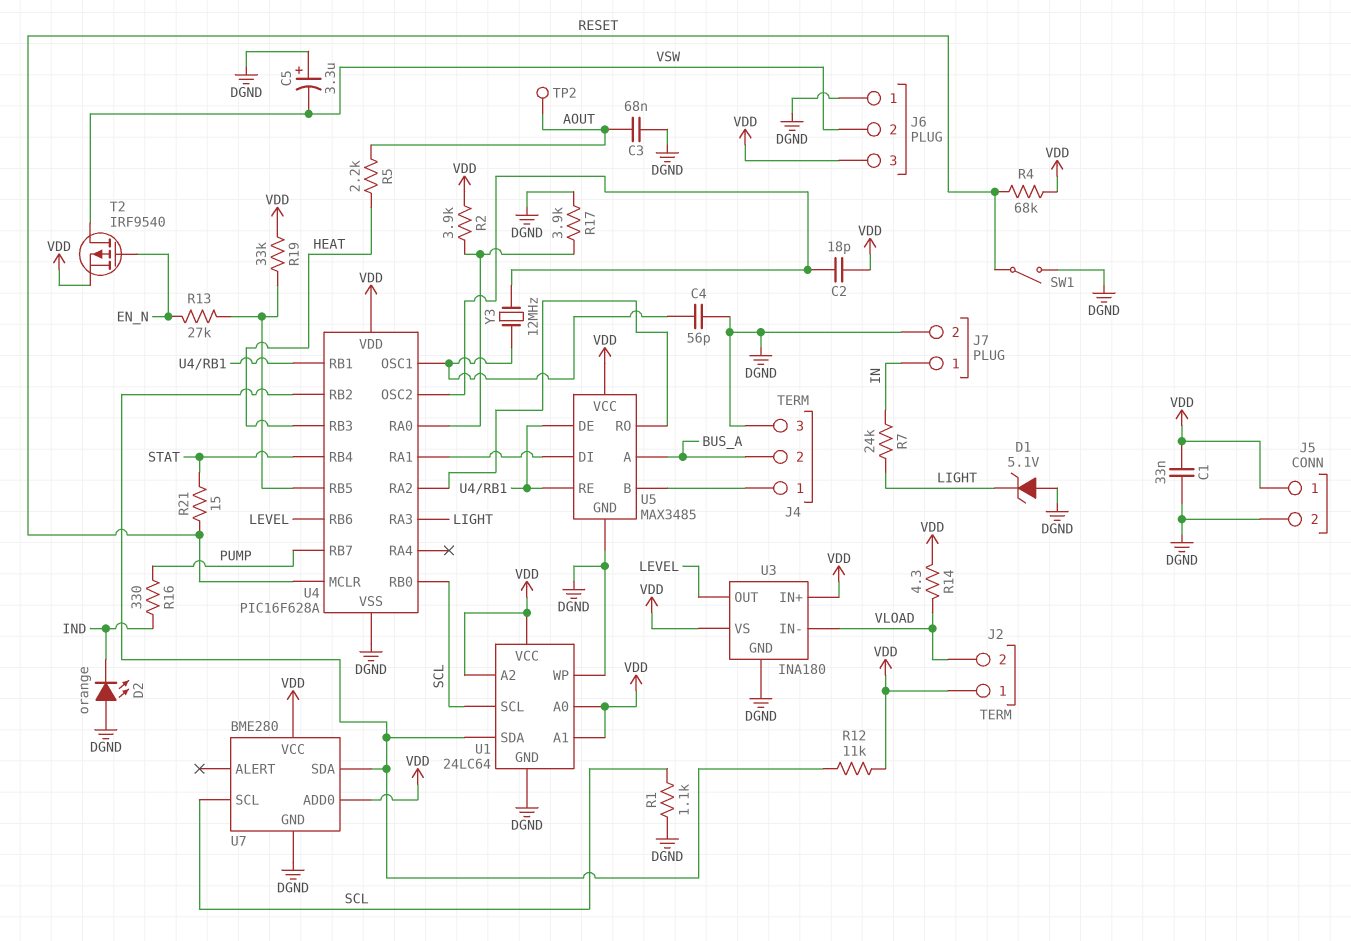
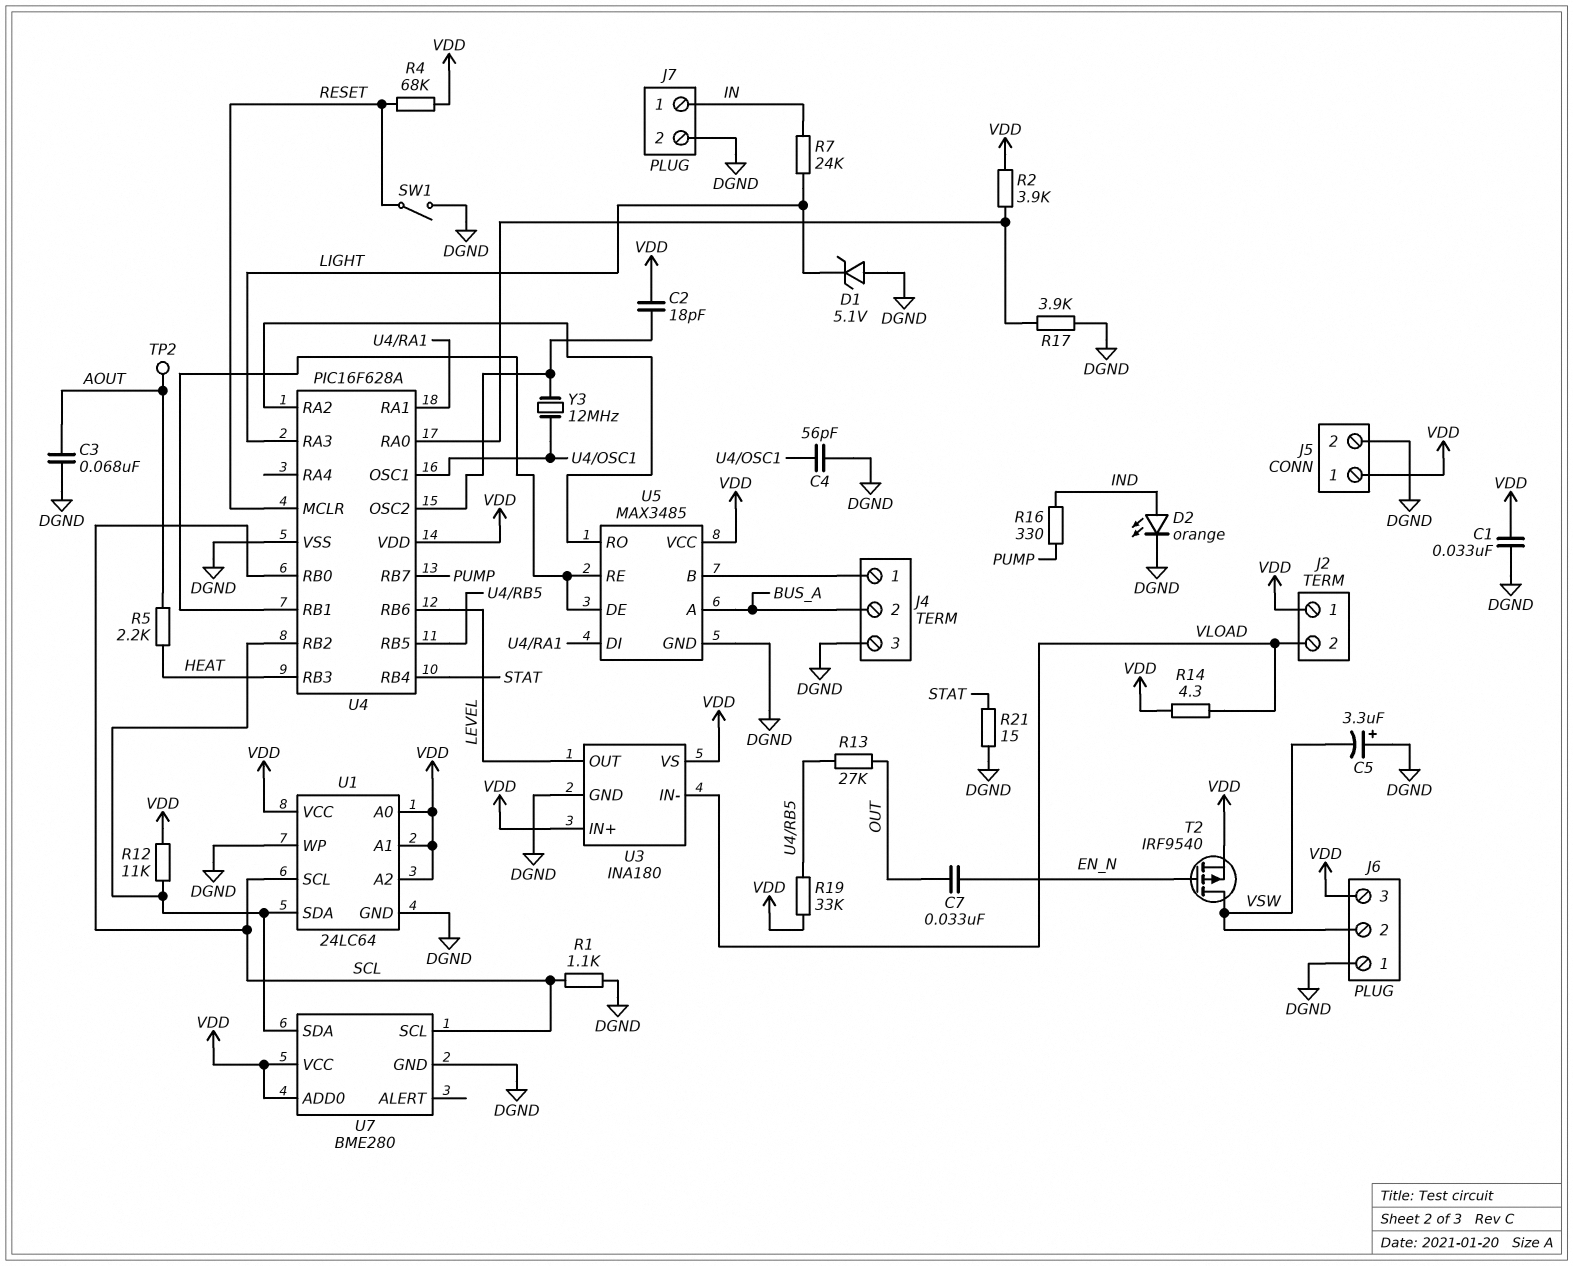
C7: none -> 33nF (EN_N, OUT)
D2: LED orange (A DGND, K IND) -> LED orange (A IND, K DGND)
R13: 27k (EN_N, U4/RB5) -> 27k (OUT, U4/RB5)
R21: 15 (RESET, STAT) -> 15 (DGND, STAT)

